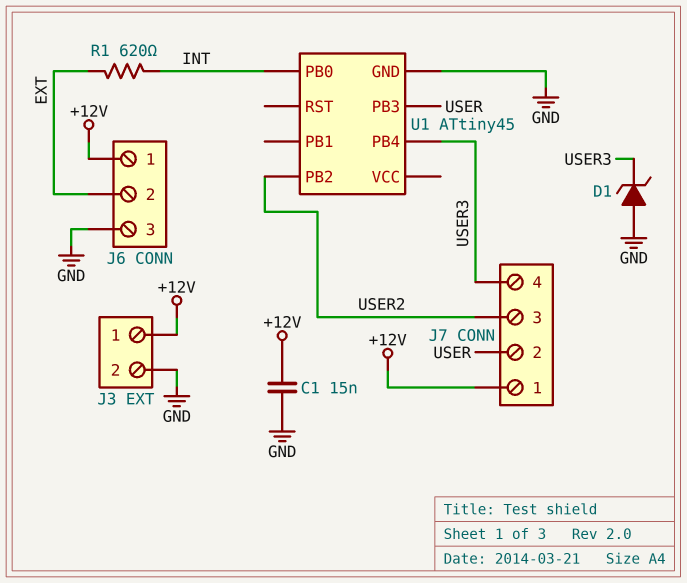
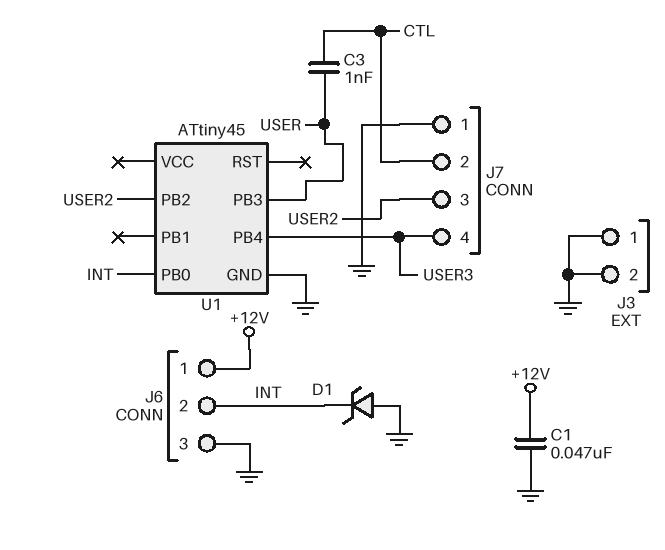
C1: 15nF (+12V, GND) -> 47nF (+12V, GND)
C3: none -> 1nF (CTL, USER)
D1: zener (A GND, K USER3) -> zener (A GND, K INT)
J3 pin 1: +12V -> GND
J6 pin 2: EXT -> INT
J7 pin 1: +12V -> GND
J7 pin 2: USER -> CTL
R1: 620 (EXT, INT) -> none

